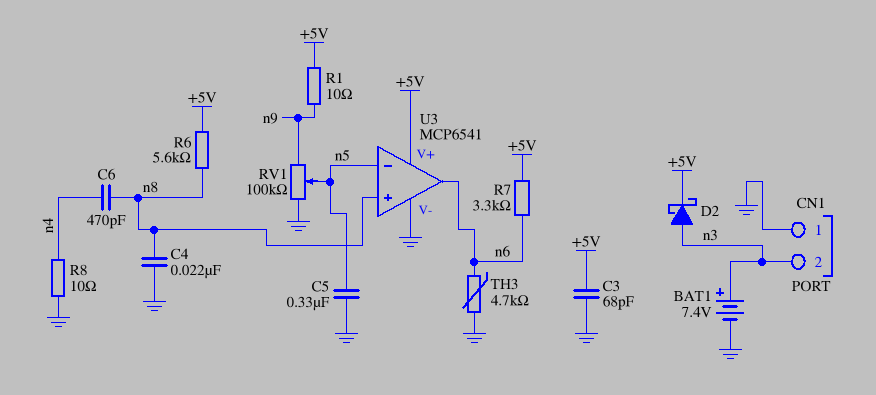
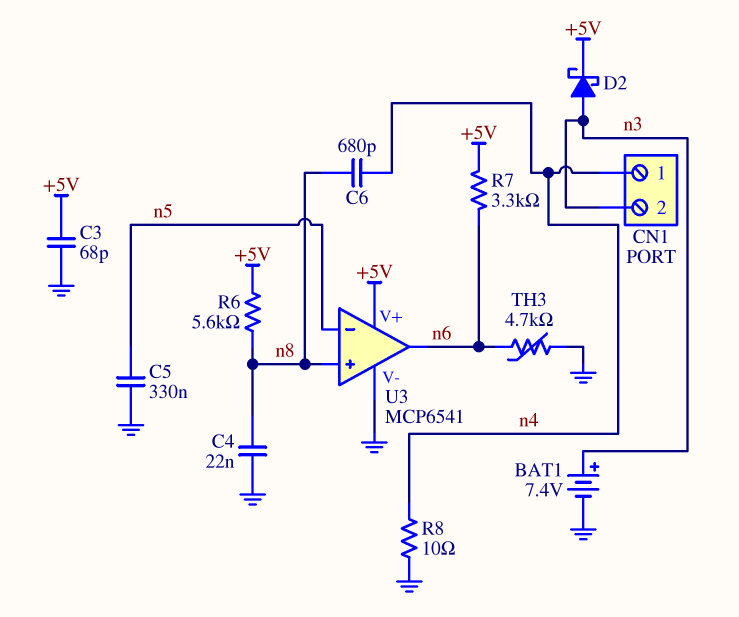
C6: 470pF (n4, n8) -> 680pF (n4, n8)
CN1 pin 1: GND -> n4
R1: 10 (+5V, n9) -> none
RV1: 100k (GND, n9, wiper n5) -> none

